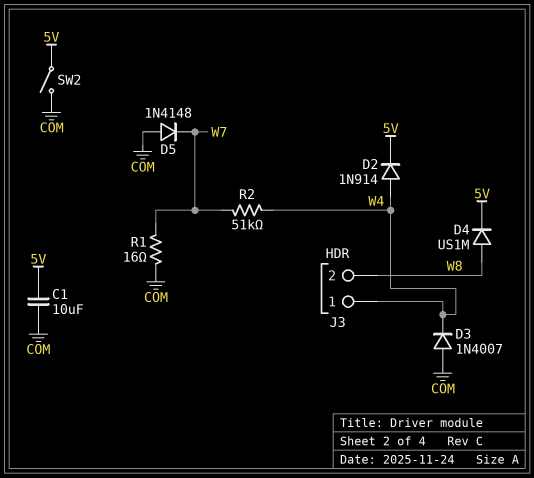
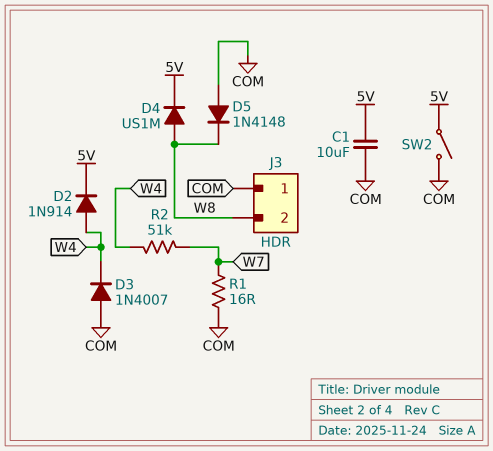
D5: diode 1N4148 (A COM, K W7) -> diode 1N4148 (A COM, K W8)
J3 pin 1: W4 -> COM

